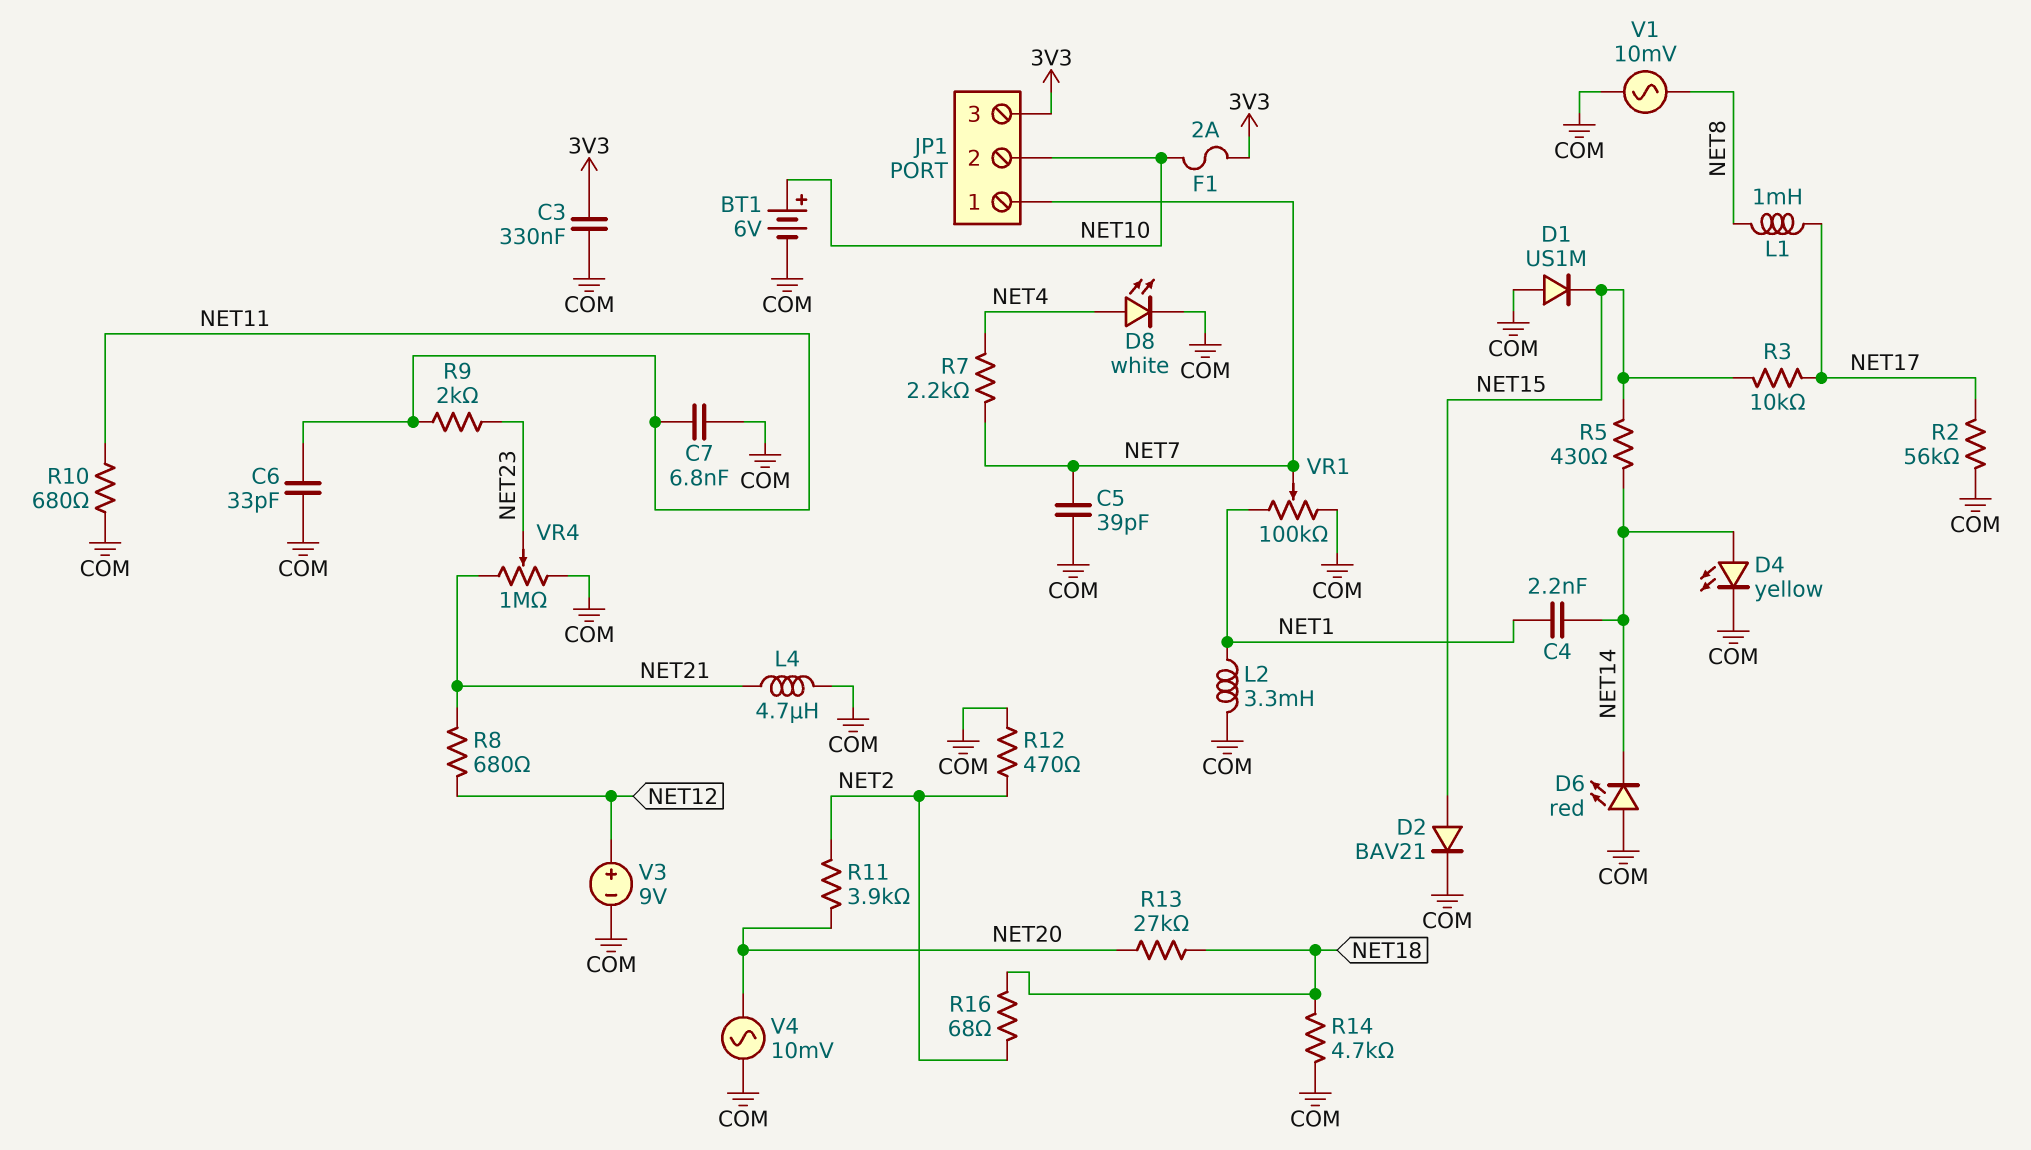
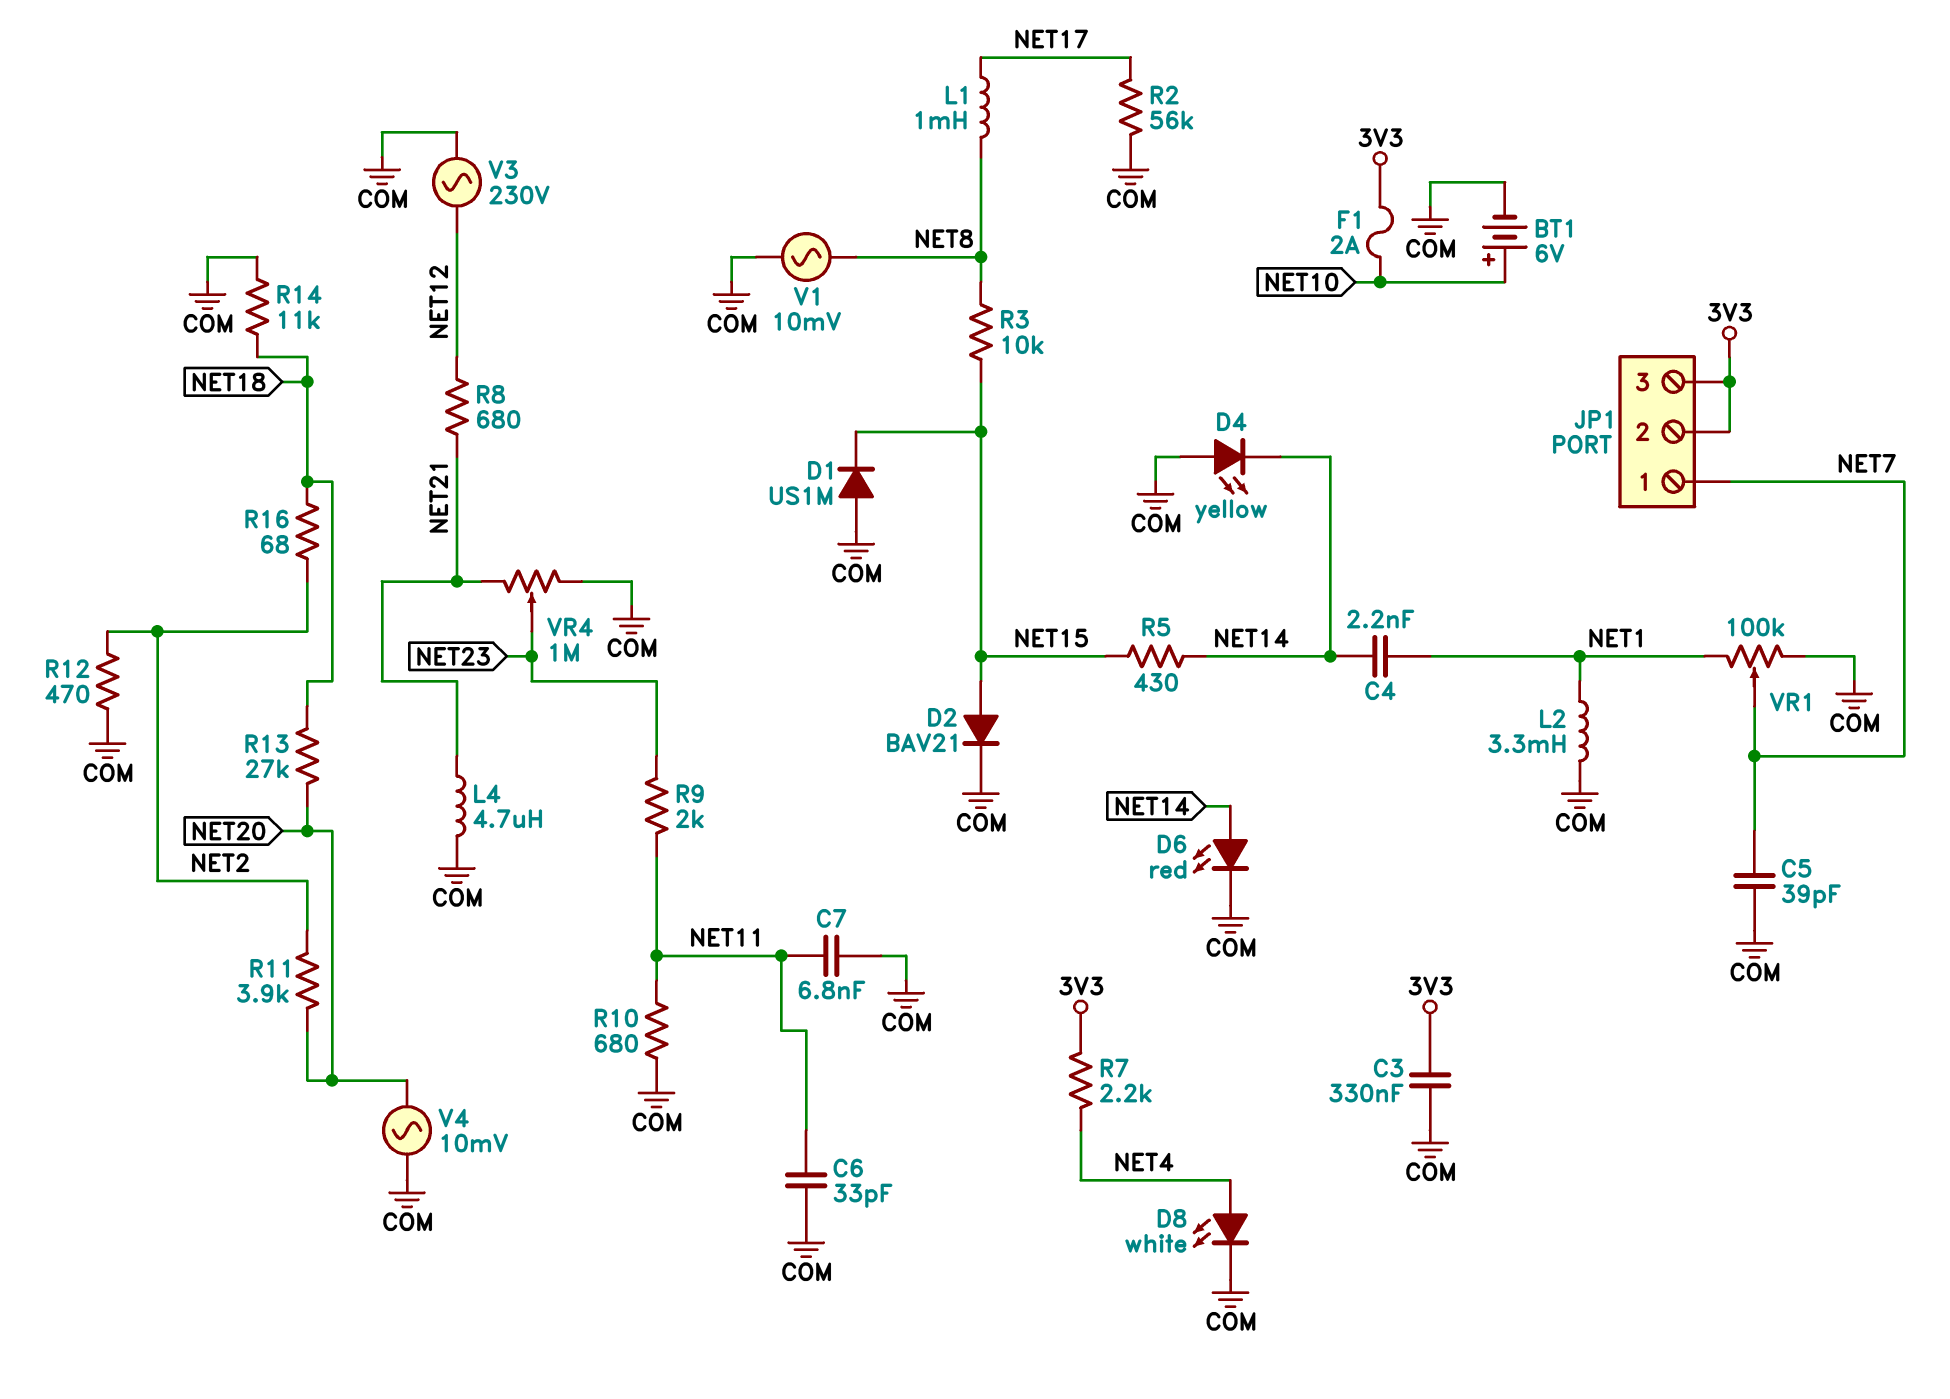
D4: LED yellow (A NET14, K COM) -> LED yellow (A COM, K NET14)
D6: LED red (A COM, K NET14) -> LED red (A NET14, K COM)
JP1 pin 2: NET10 -> 3V3
R3: 10k (NET15, NET17) -> 10k (NET8, NET15)
R7: 2.2k (NET4, NET7) -> 2.2k (3V3, NET4)
R14: 4.7k (COM, NET18) -> 11k (COM, NET18)
V3: 9V (plus NET12, minus COM) -> AC 230V (COM, NET12)

